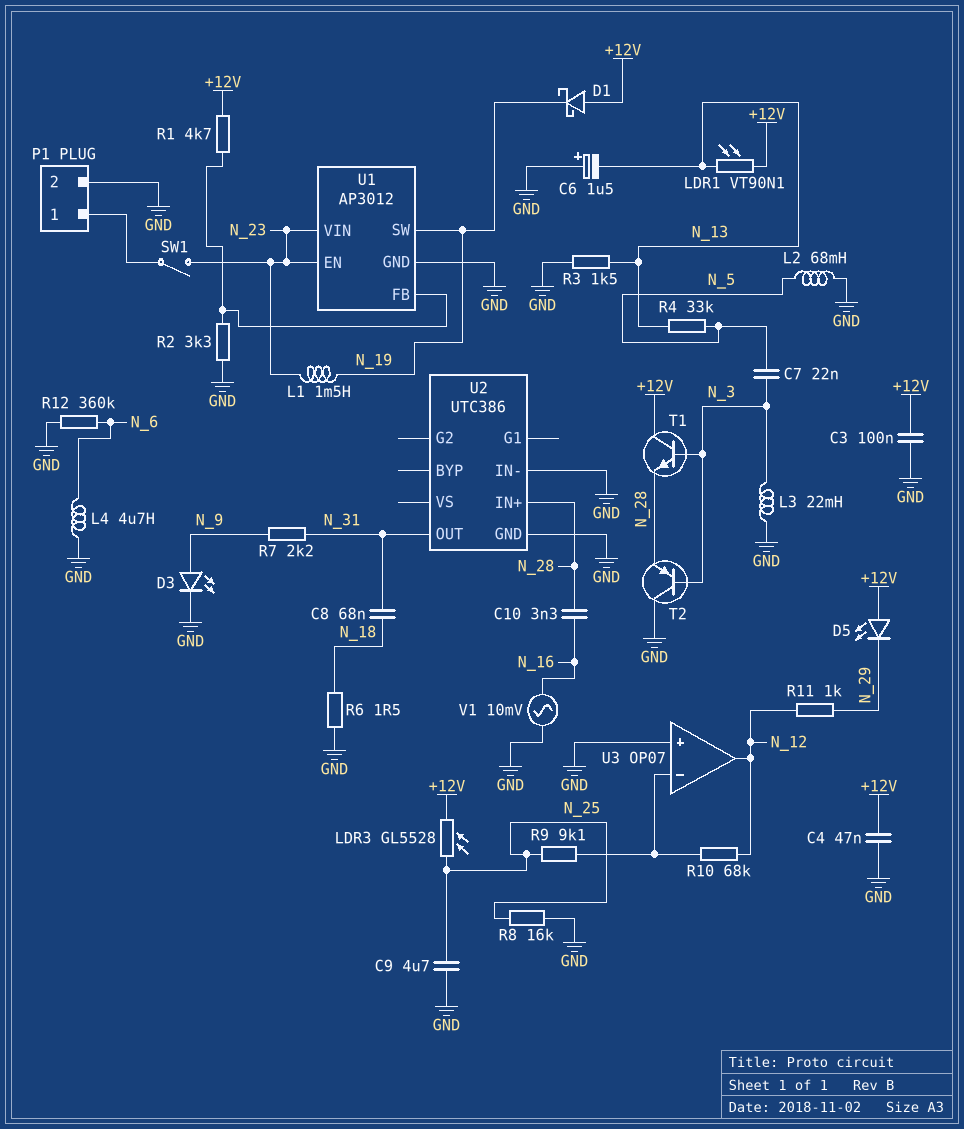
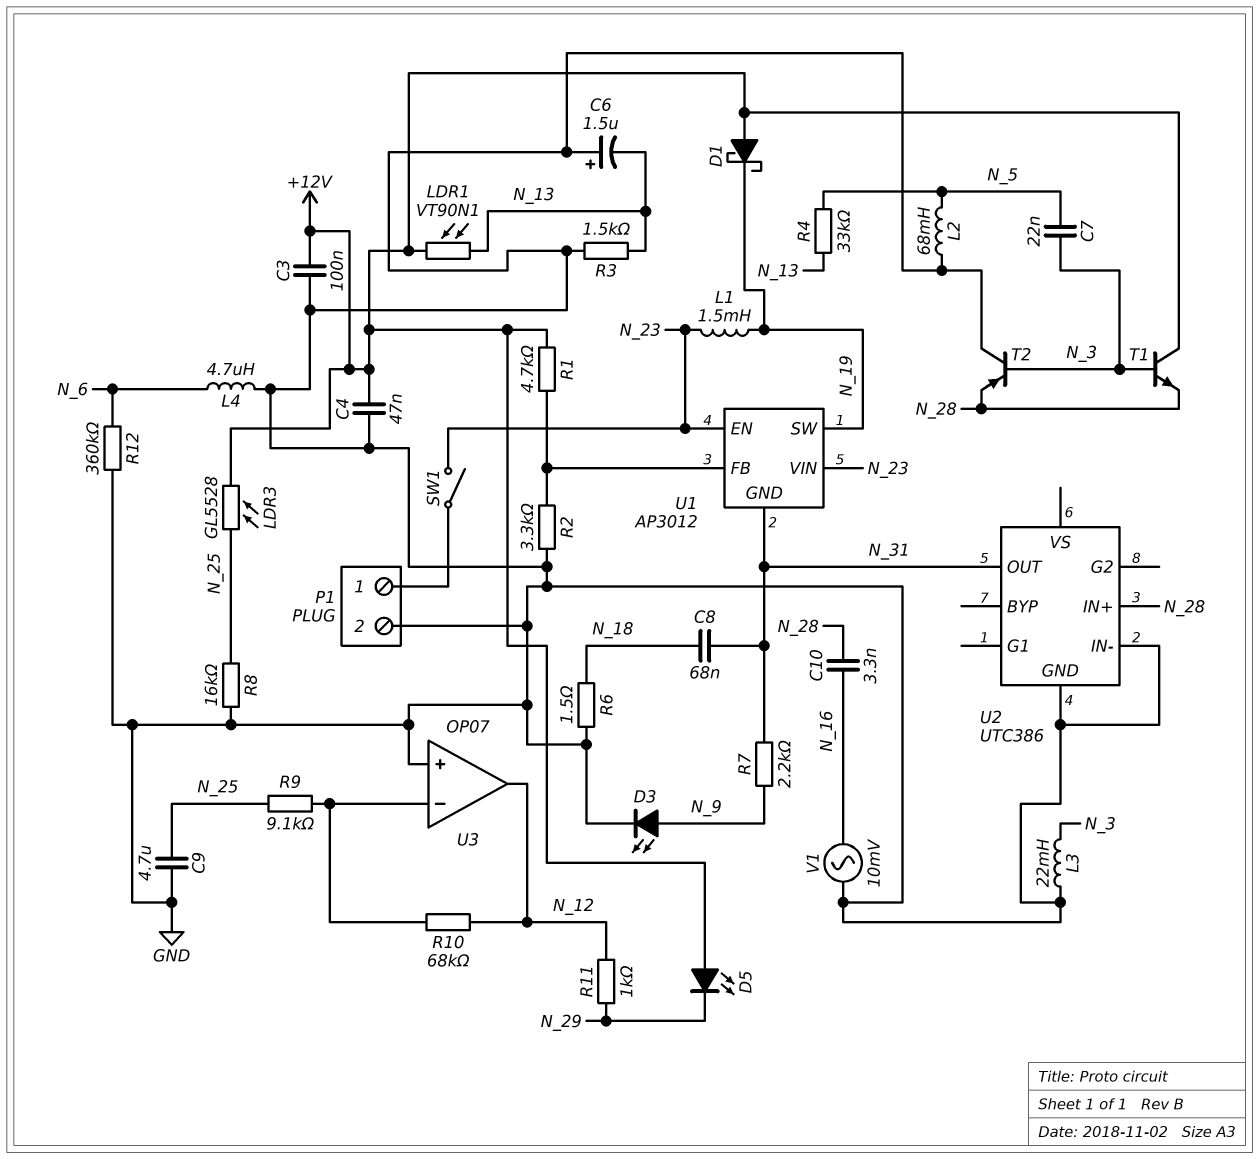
U1 pin GND: GND -> N_31

